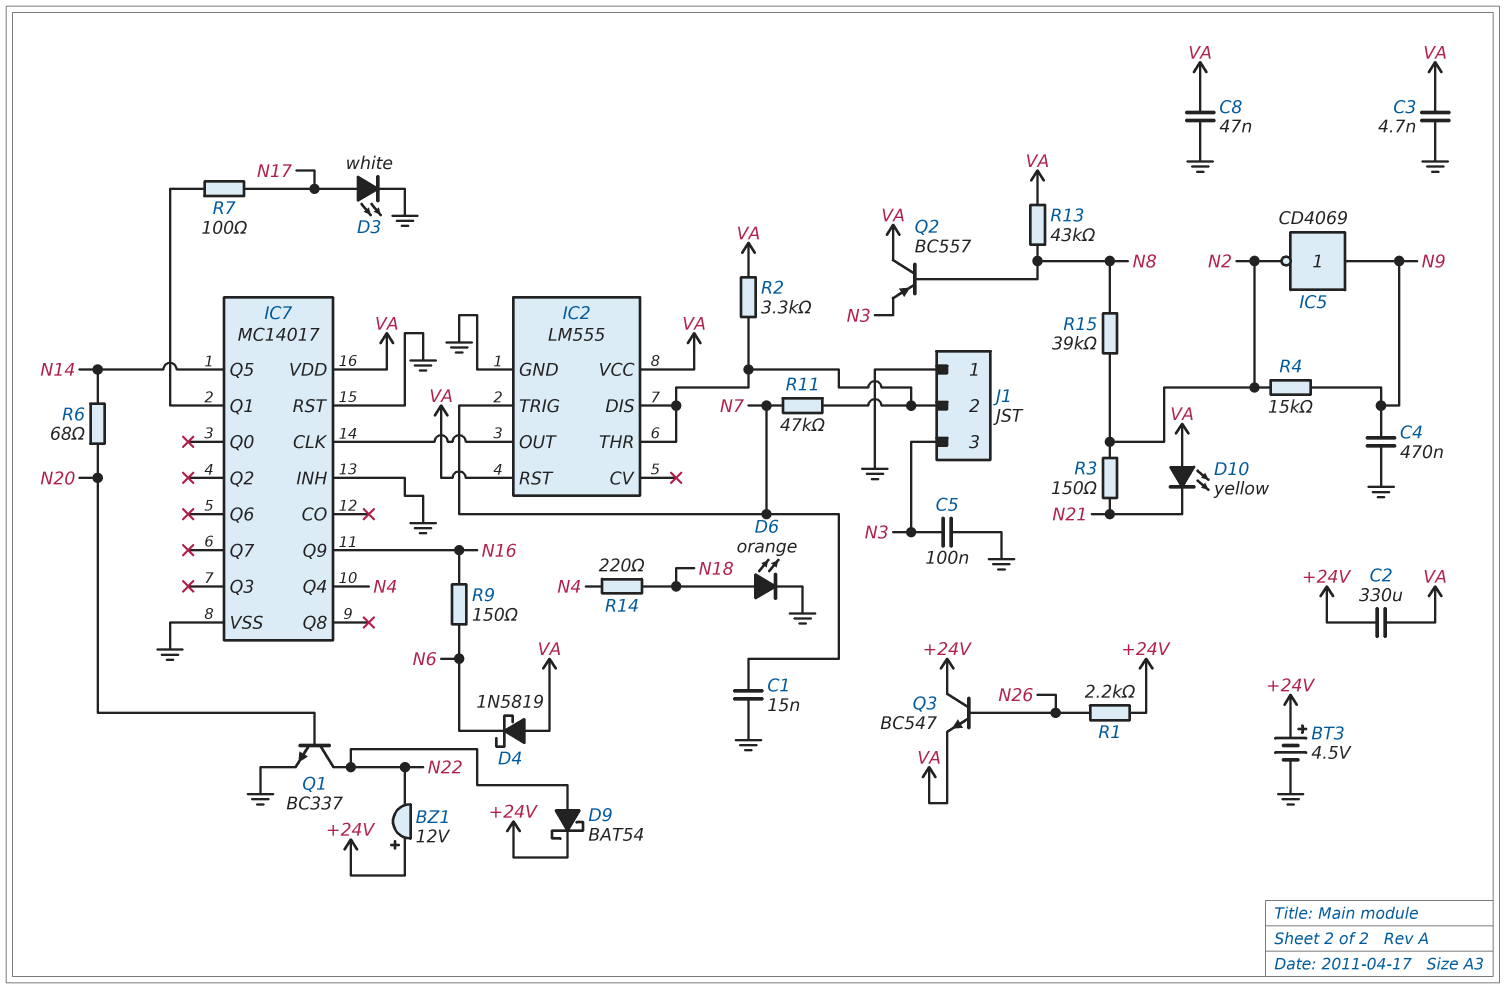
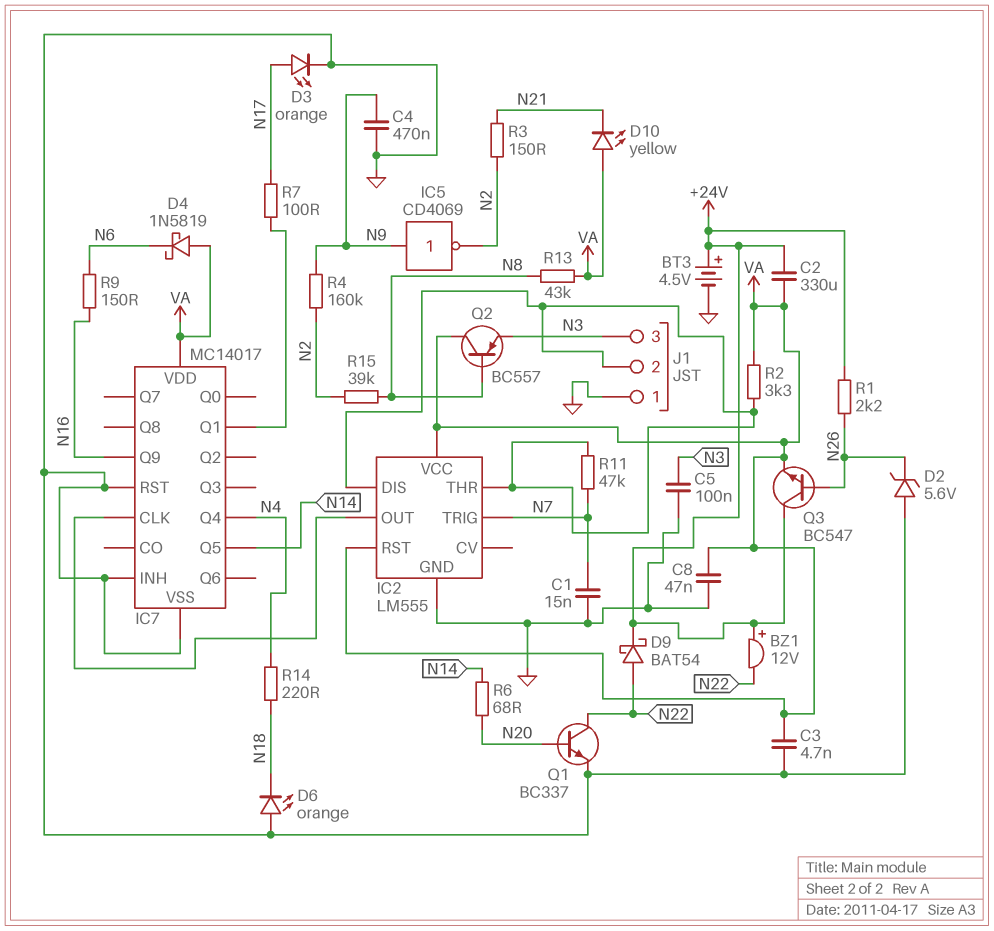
D2: none -> zener 5.6V (A GND, K N26)
D3: LED white (A N17, K GND) -> LED orange (A N17, K GND)
D6: LED orange (A N18, K GND) -> LED orange (A GND, K N18)
R4: 15k (N2, N9) -> 160k (N2, N9)

